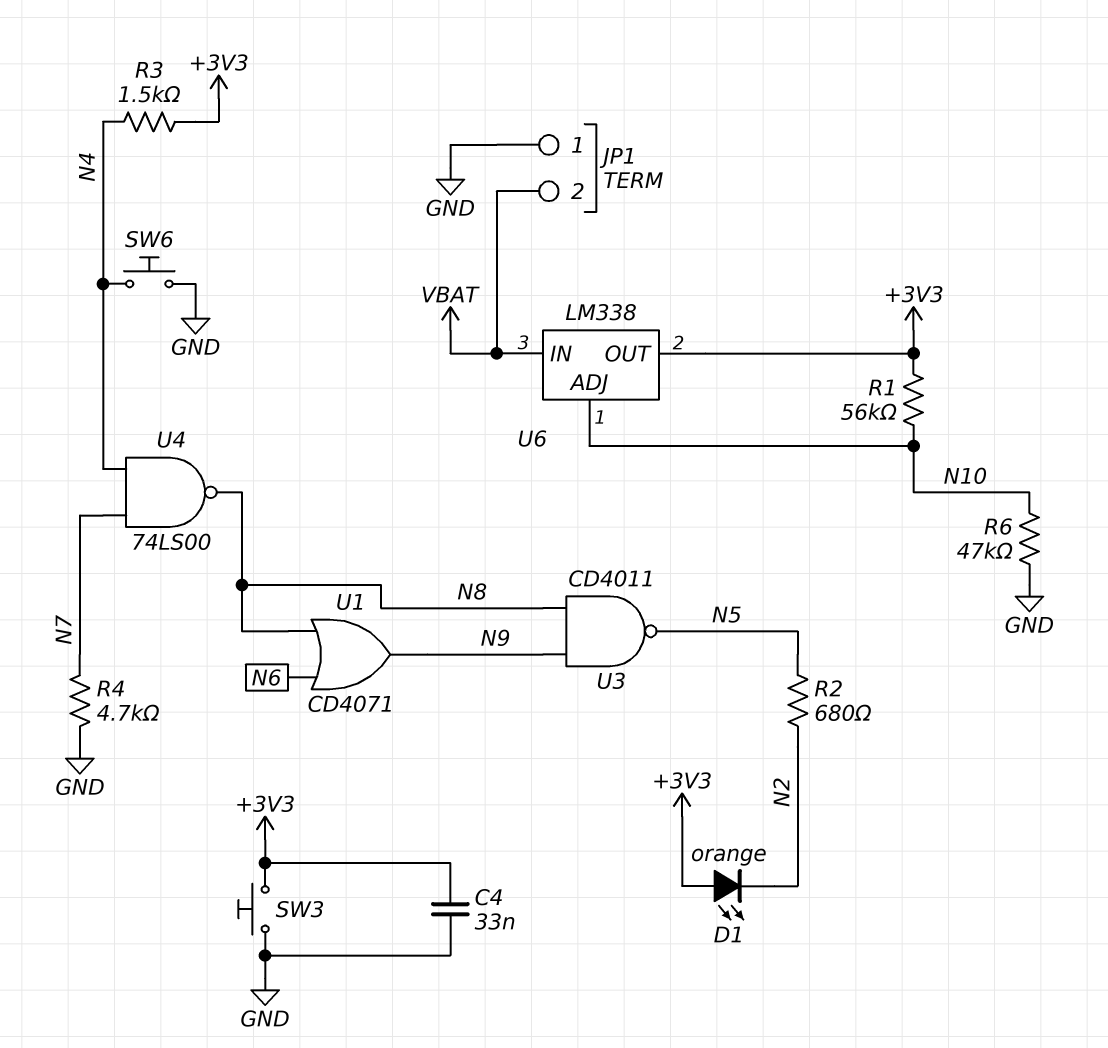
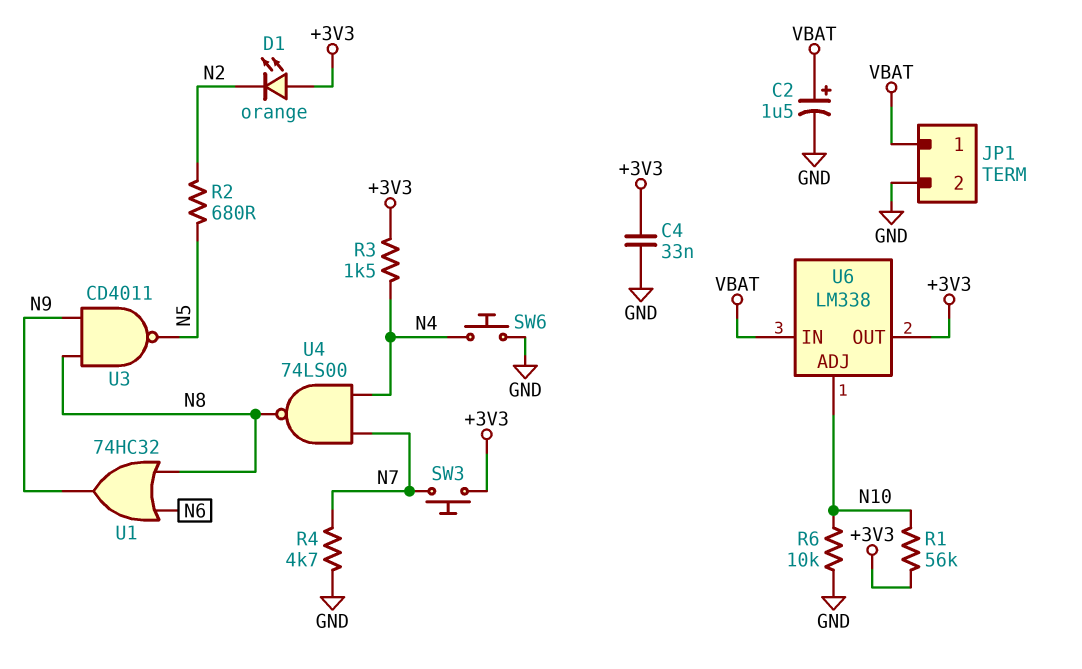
C2: none -> 1.5uF (plus VBAT, minus GND)
JP1 pin 1: GND -> VBAT
JP1 pin 2: VBAT -> GND
R6: 47k (GND, N10) -> 10k (GND, N10)
SW3: button (+3V3, GND) -> button (+3V3, N7)
U1: OR CD4071 (in N6, in N8, out N9) -> OR 74HC32 (in N6, in N8, out N9)

